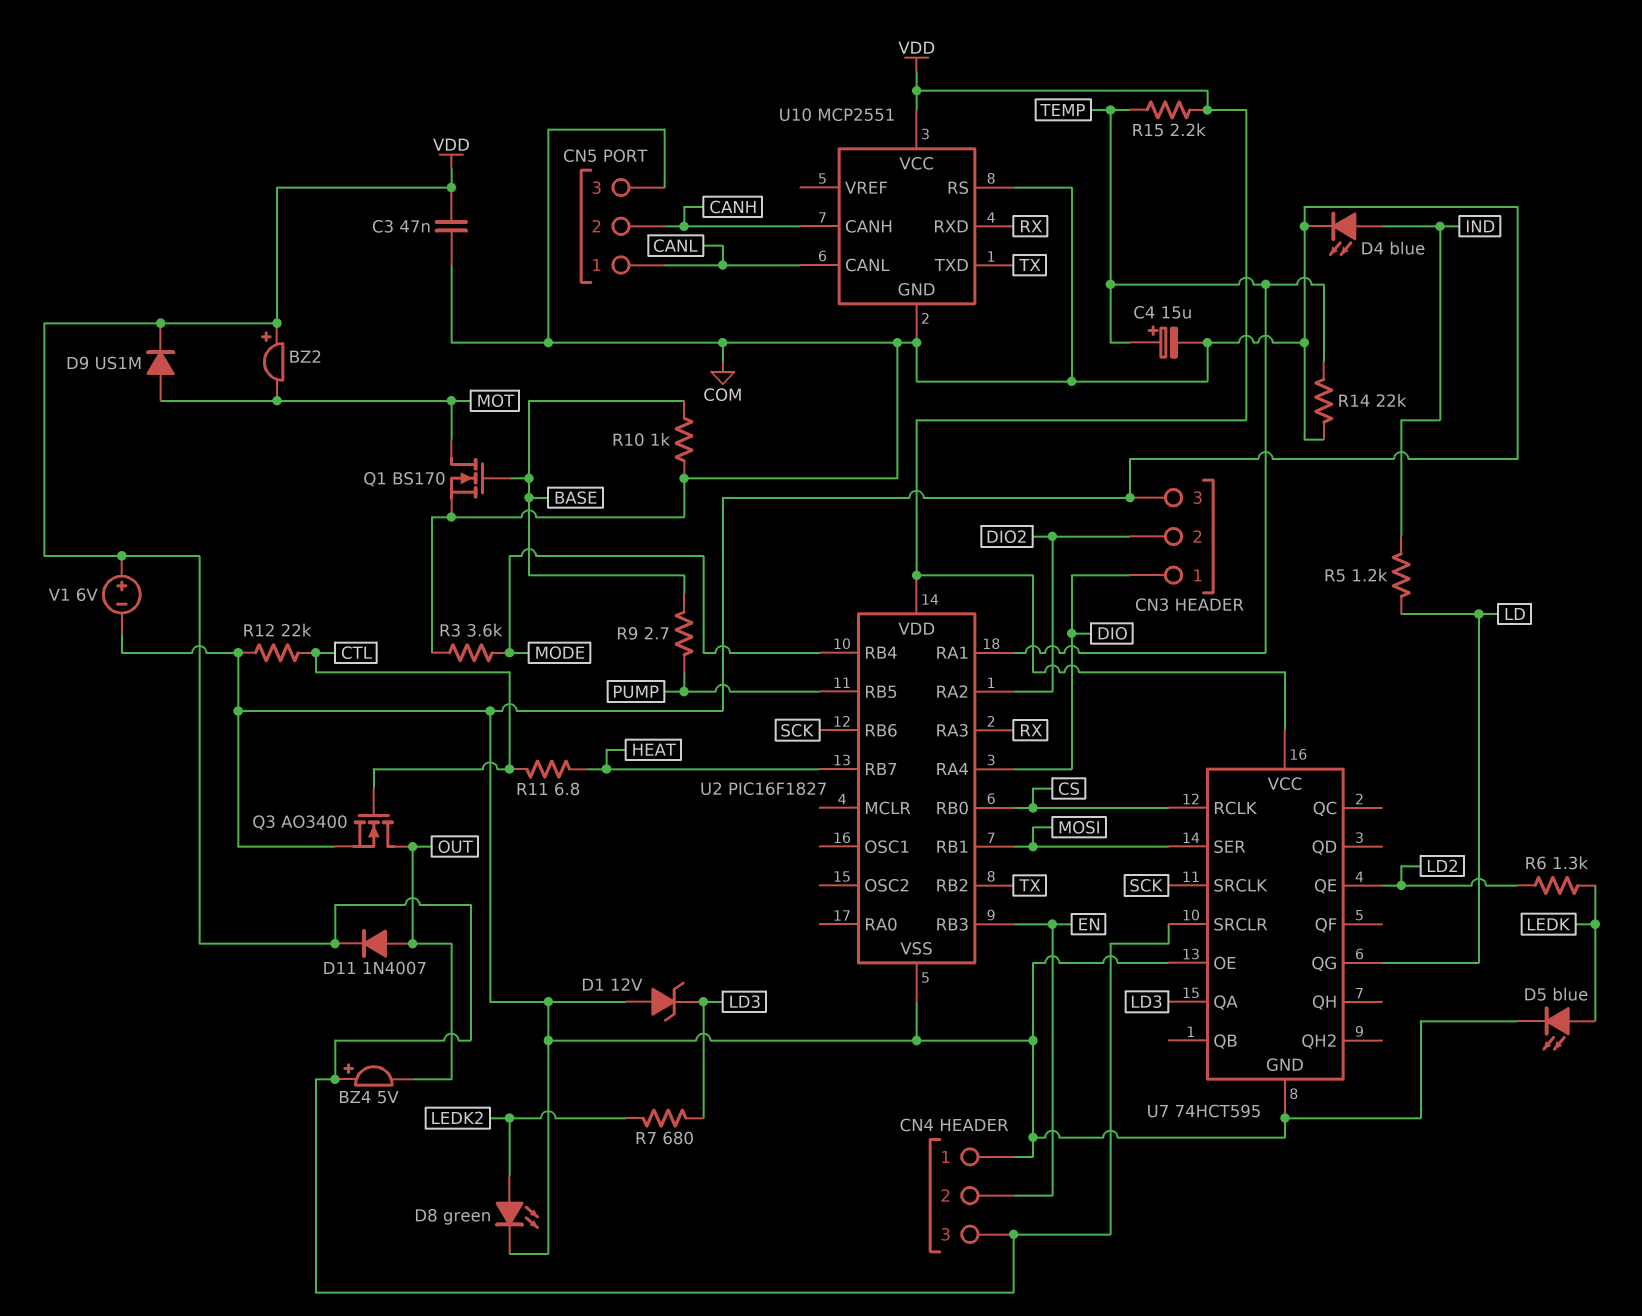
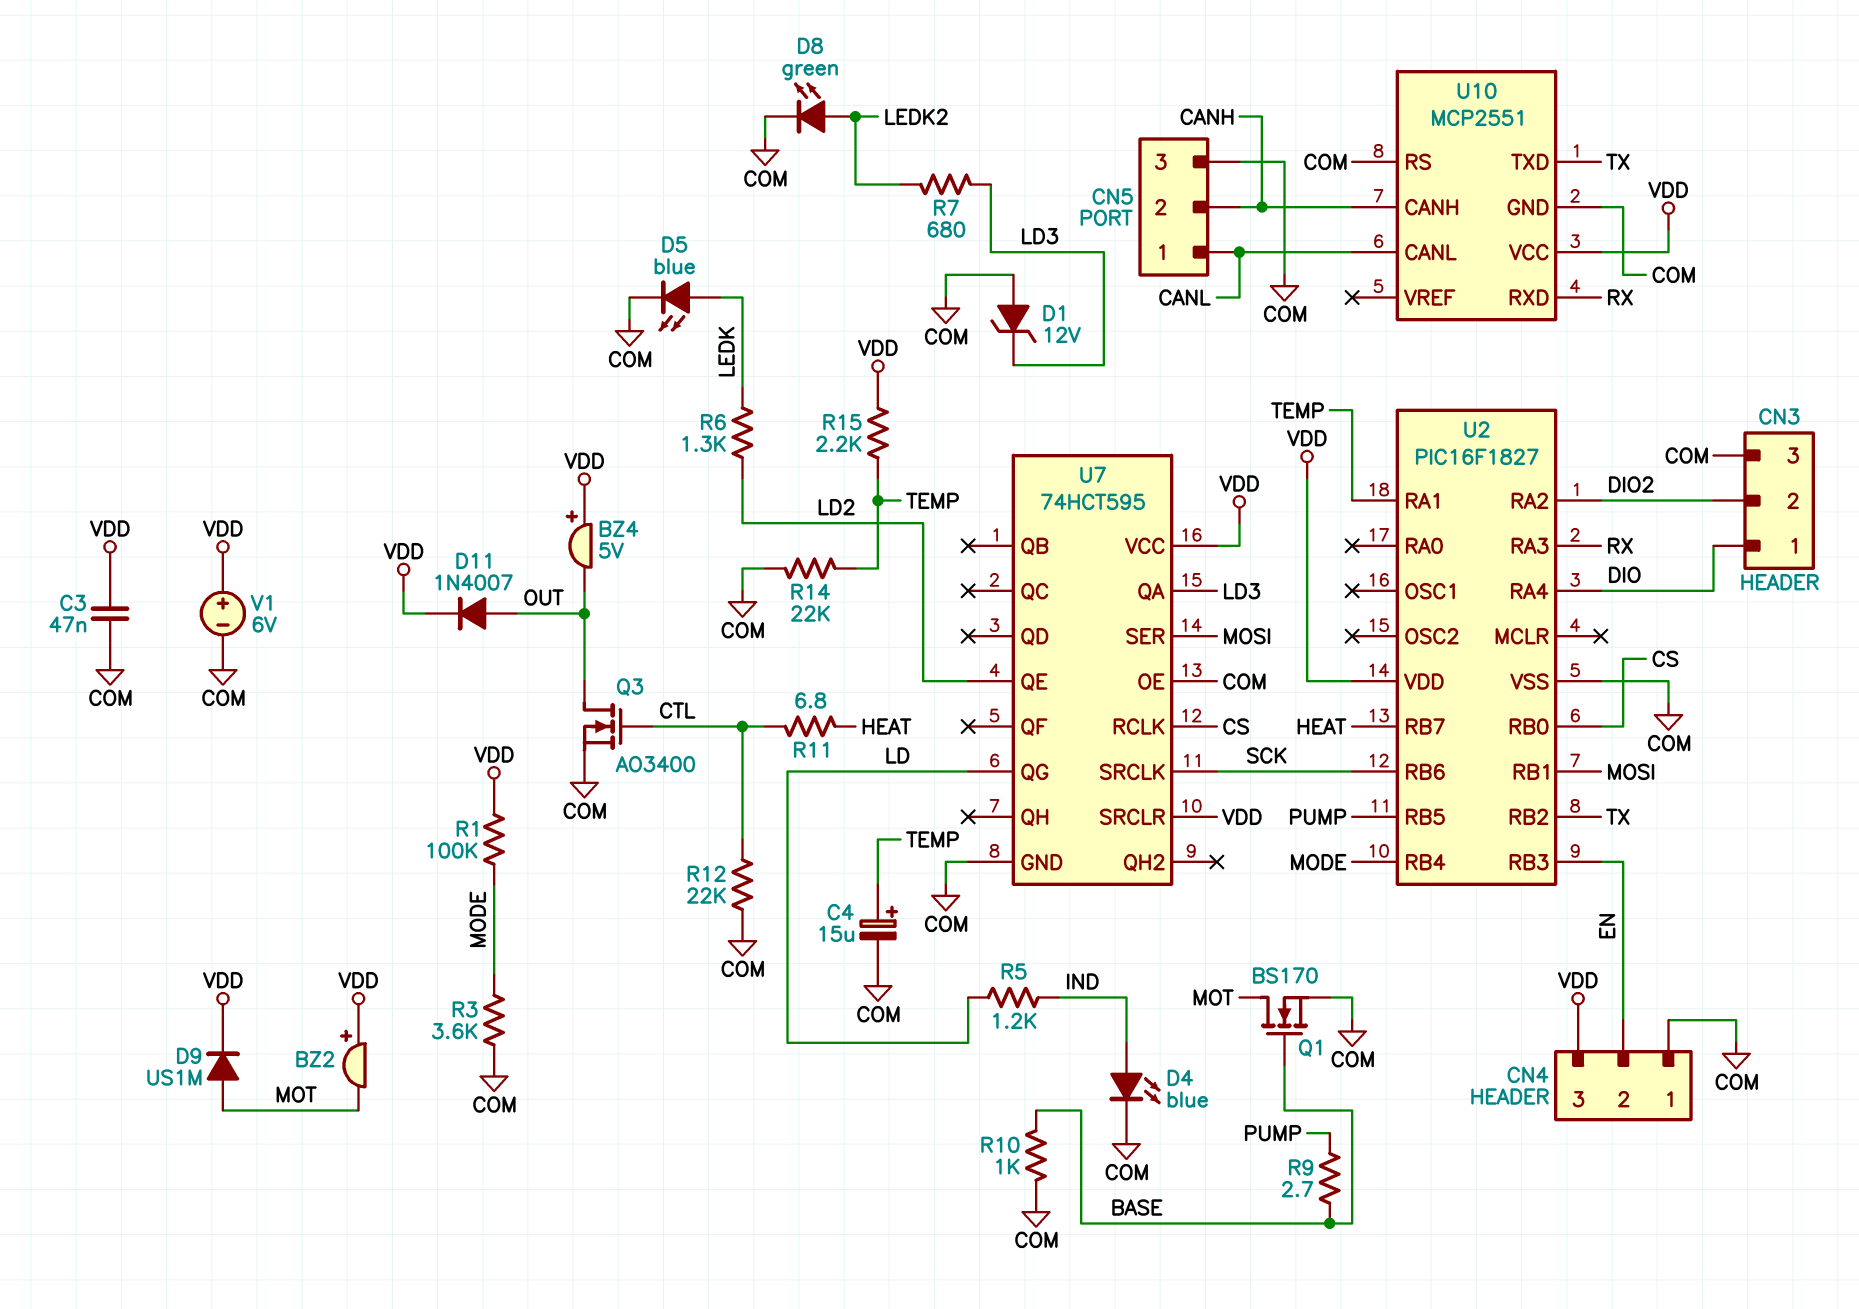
R1: none -> 100k (MODE, VDD)

